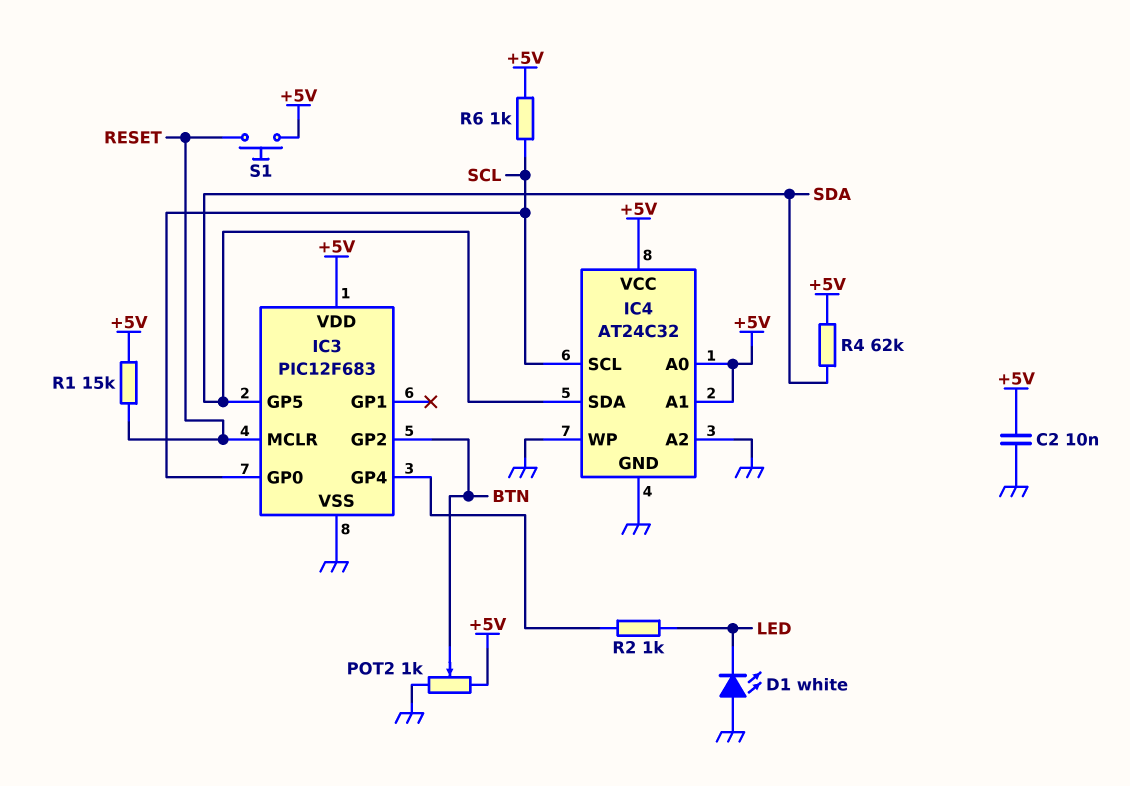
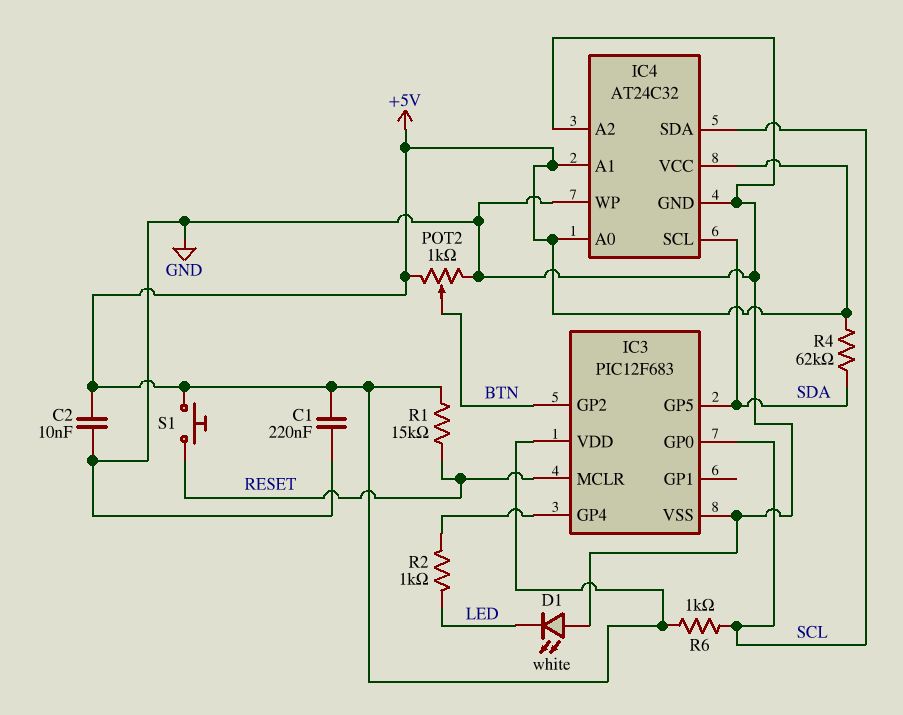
C1: none -> 220nF (+5V, GND)
IC4 pin SCL: SCL -> SDA
IC4 pin SDA: SDA -> SCL

